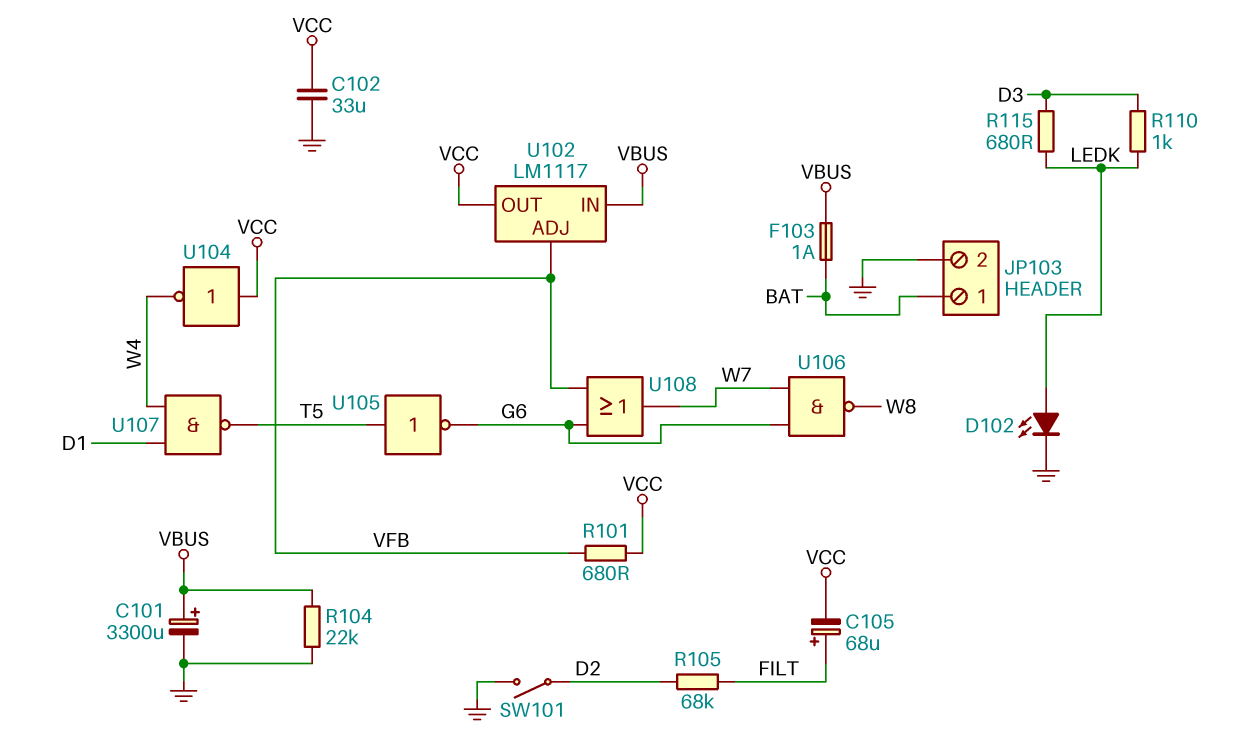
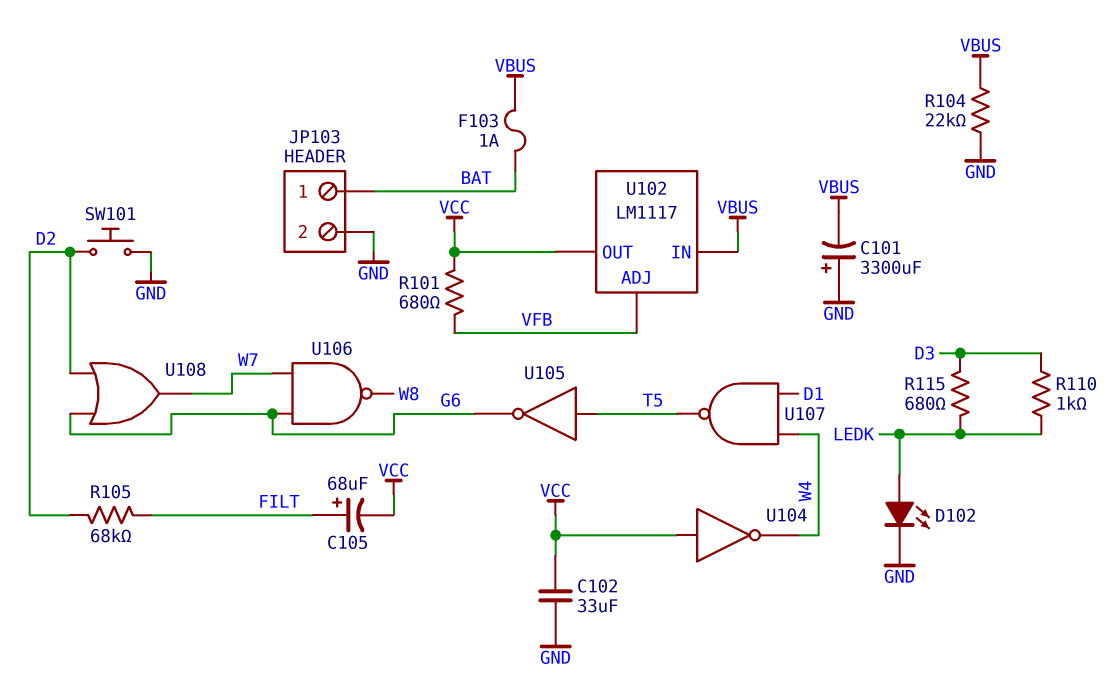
C101: 3300uF (plus VBUS, minus GND) -> 3300uF (plus GND, minus VBUS)
SW101: switch (D2, GND) -> button (D2, GND)
U108: OR (in G6, in VFB, out W7) -> OR (in D2, in G6, out W7)

